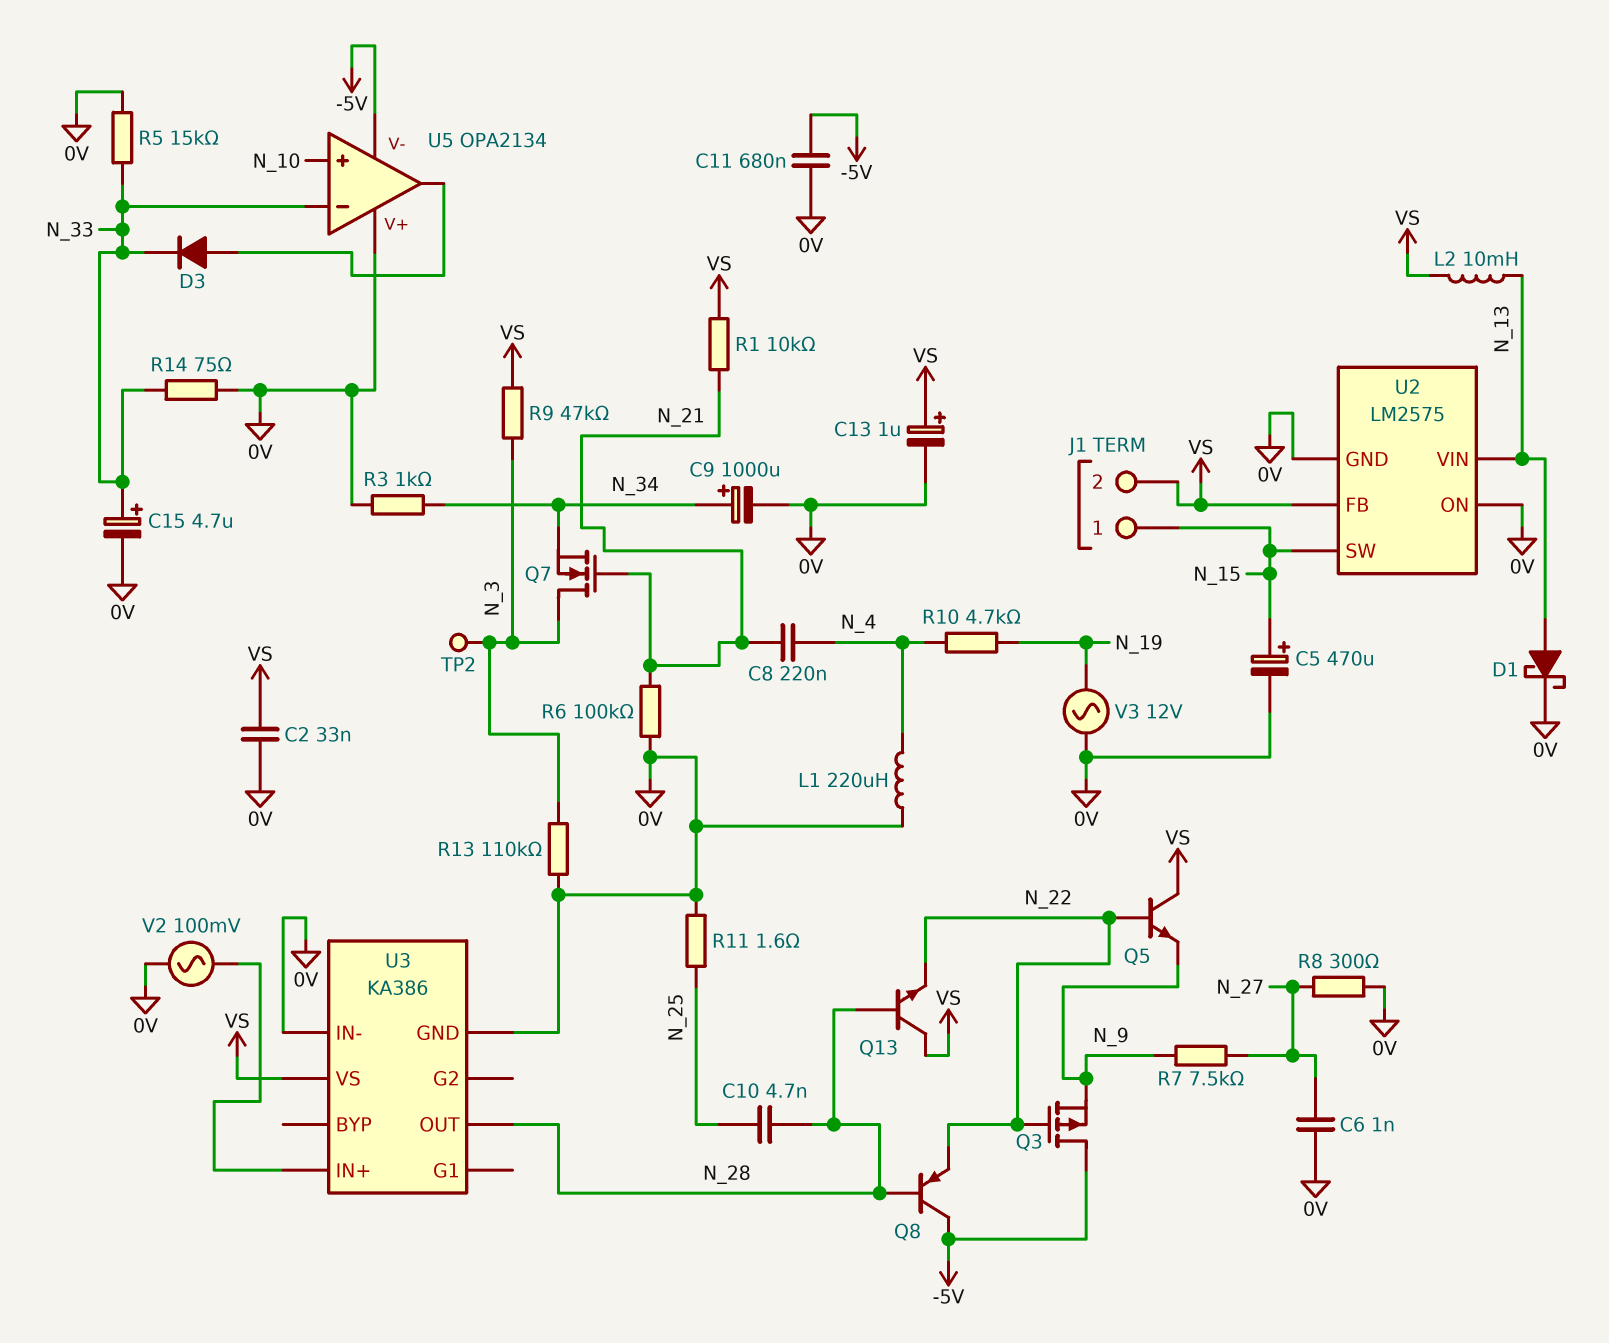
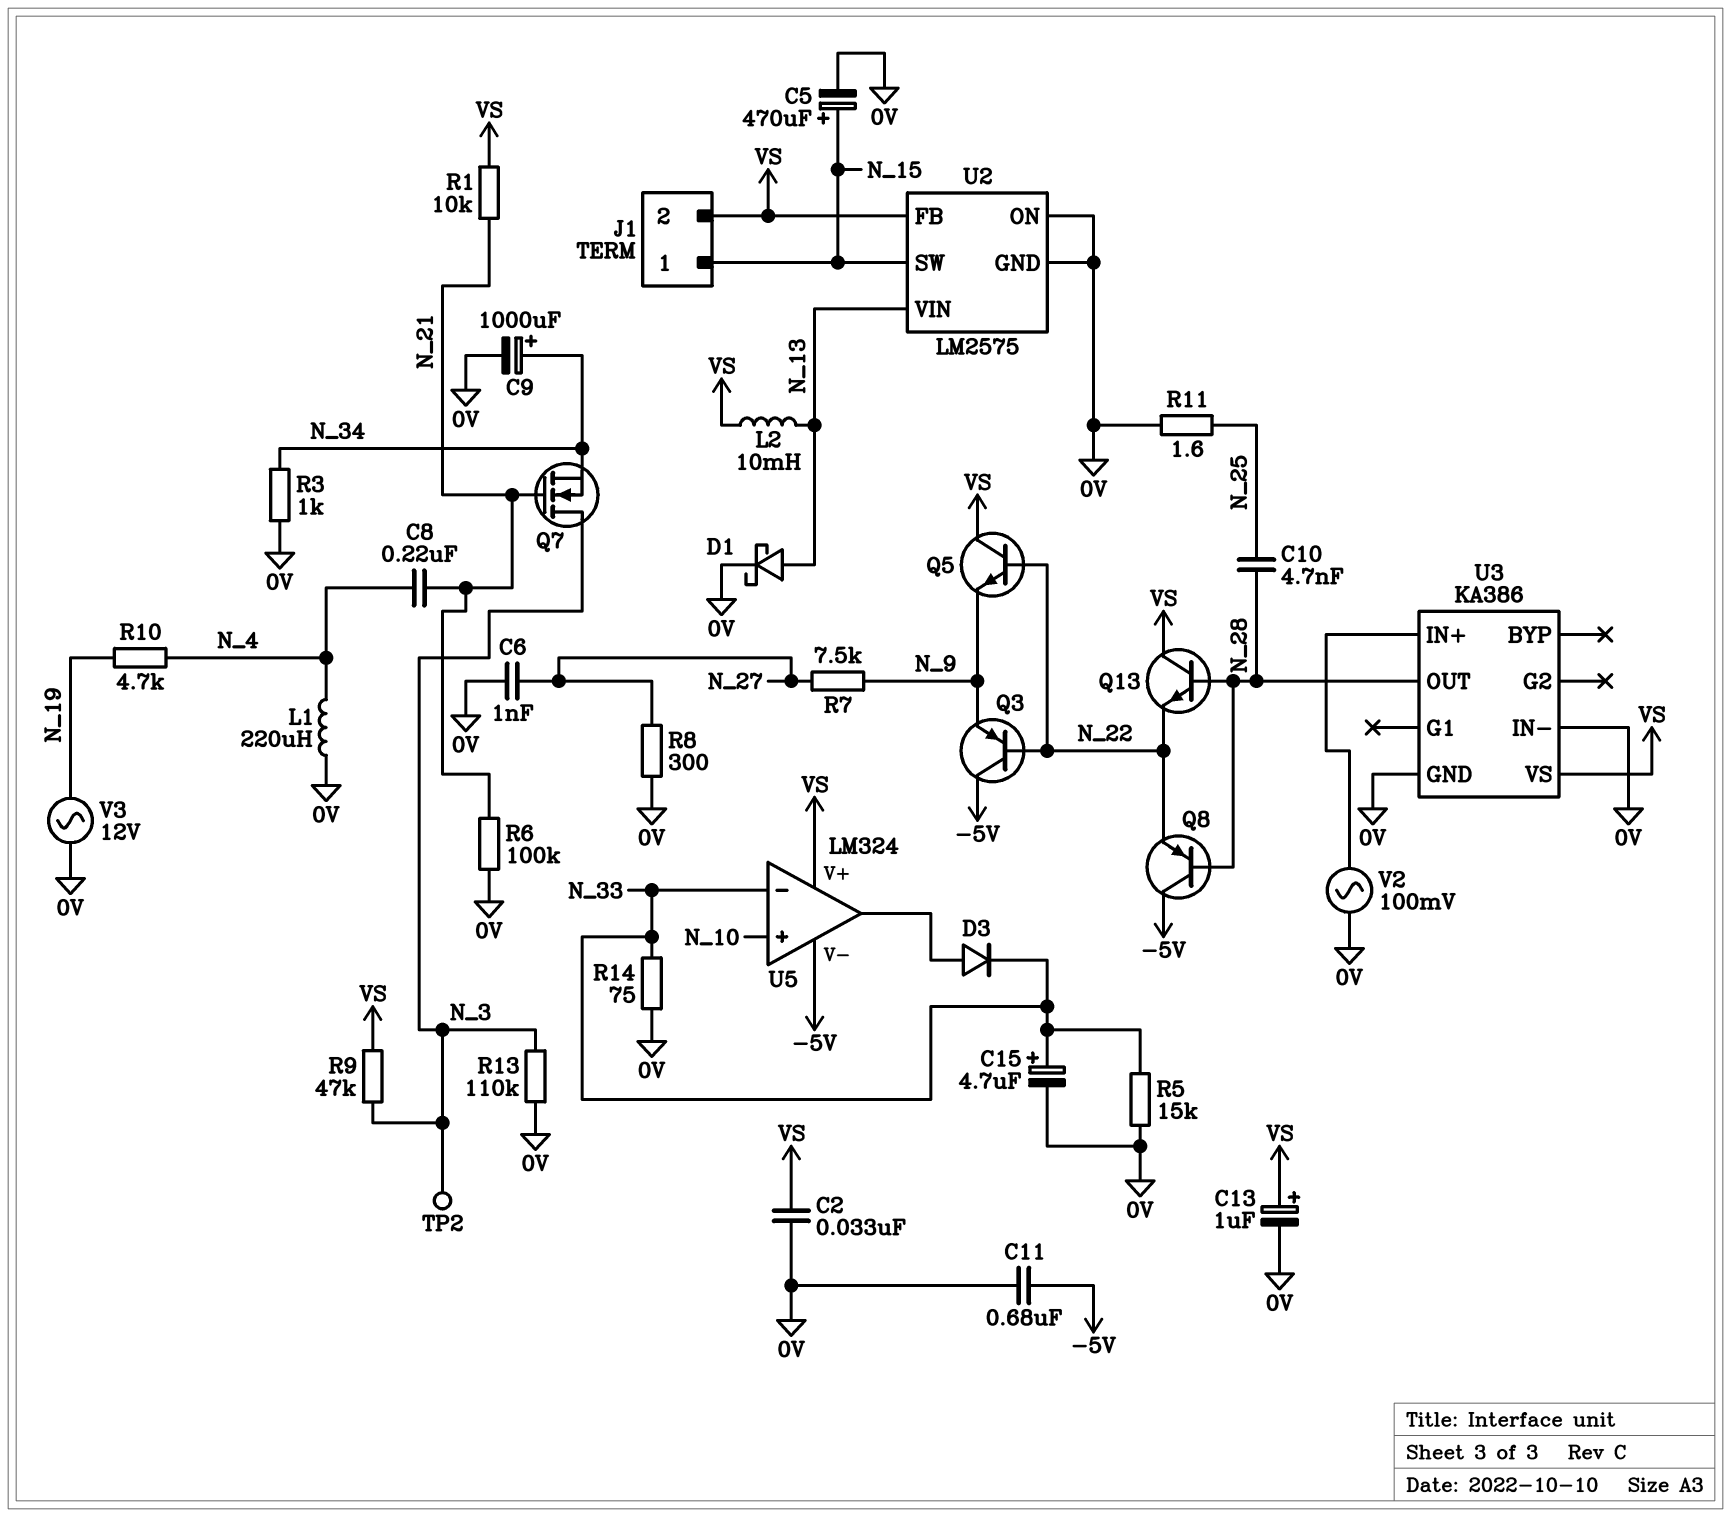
Q3: PMOS (G N_22, D -5V, S N_9) -> PNP (B N_22, C -5V, E N_9)
U5: OPA2134 -> LM324
U5 pin V+: 0V -> VS

